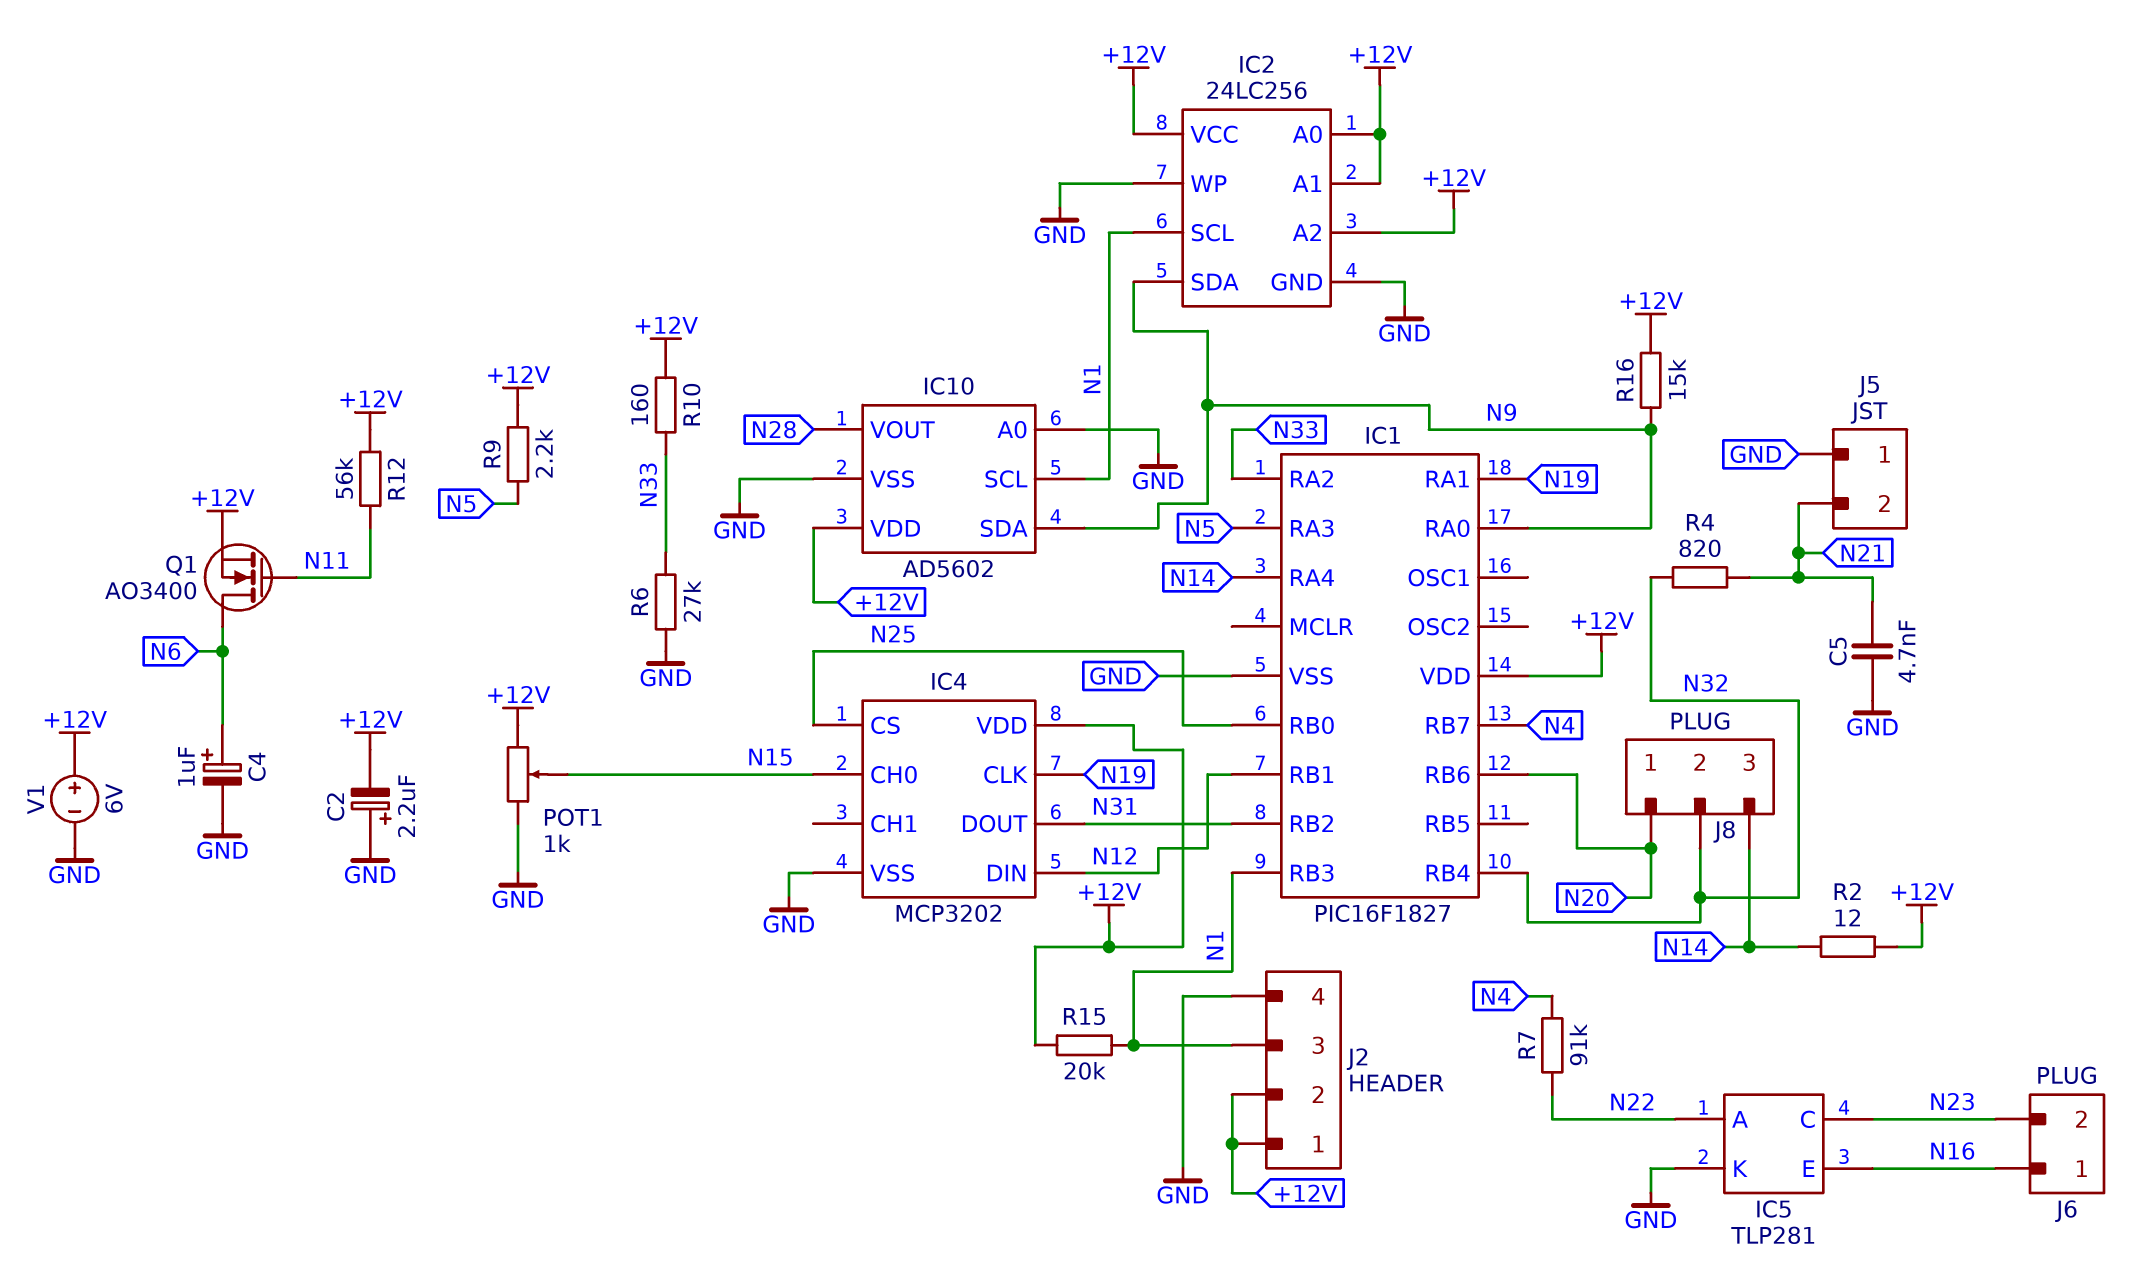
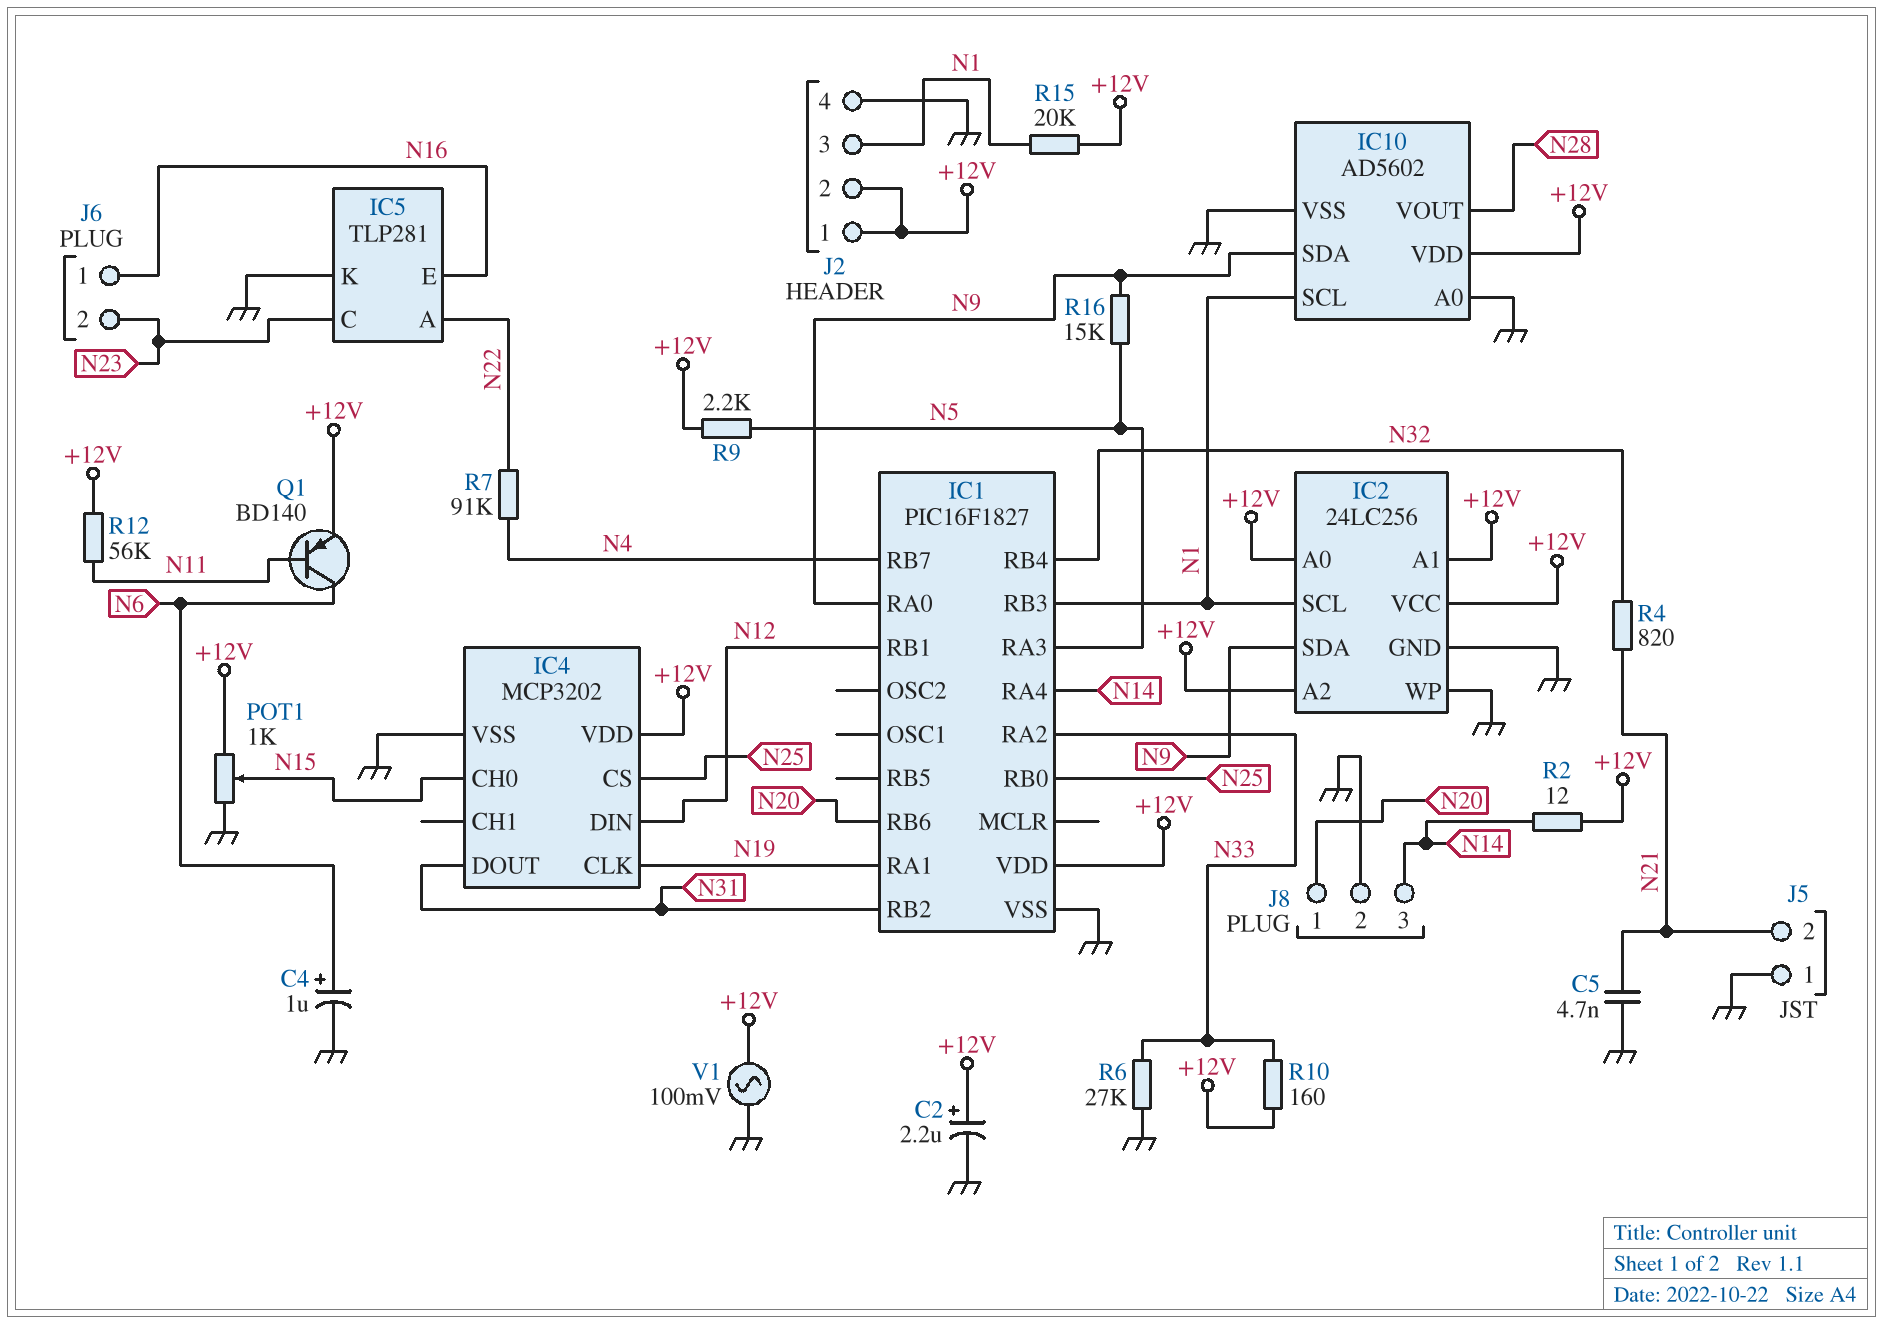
C2: 2.2uF (plus GND, minus +12V) -> 2.2uF (plus +12V, minus GND)
J8 pin 2: N32 -> GND
Q1: NMOS AO3400 (G N11, D N6, S +12V) -> PNP BD140 (B N11, C N6, E +12V)
R16: 15k (+12V, N9) -> 15k (N5, N9)
V1: 6V (plus +12V, minus GND) -> AC 100mV (+12V, GND)

